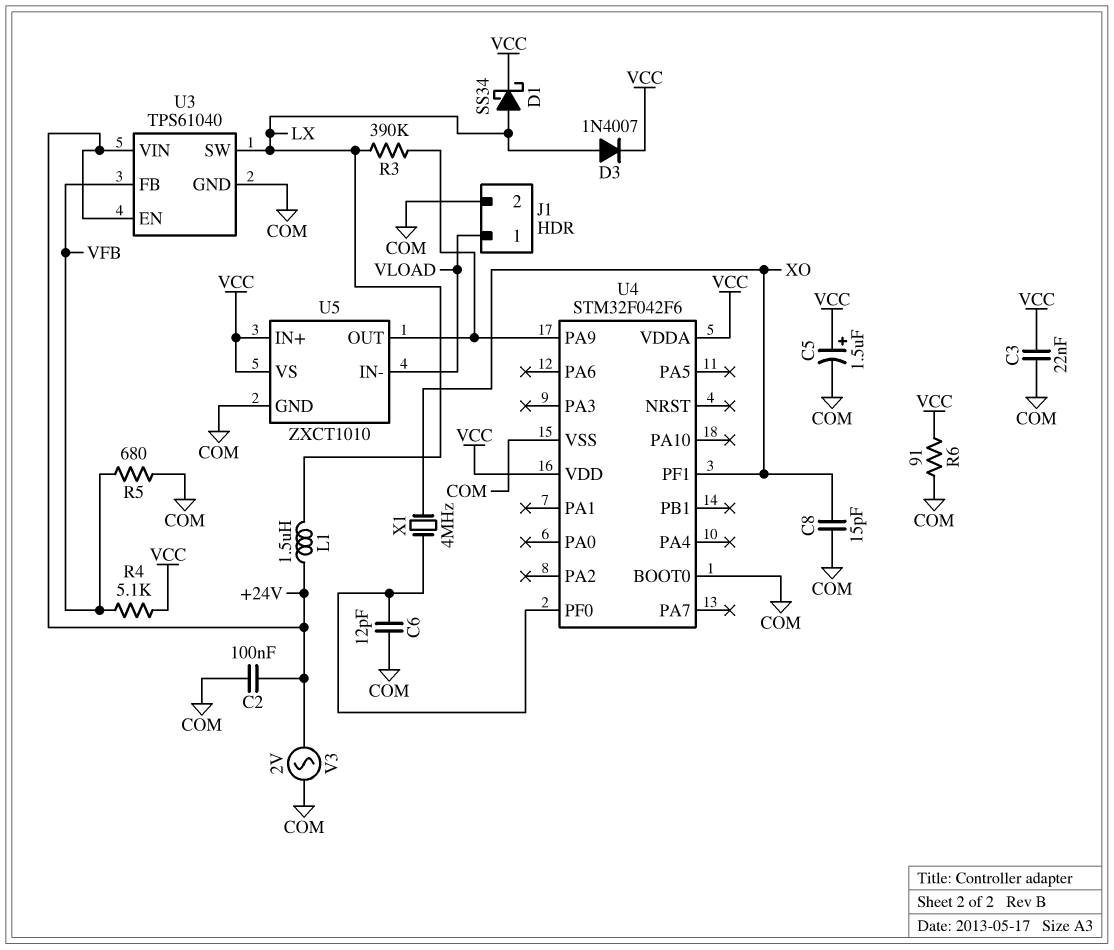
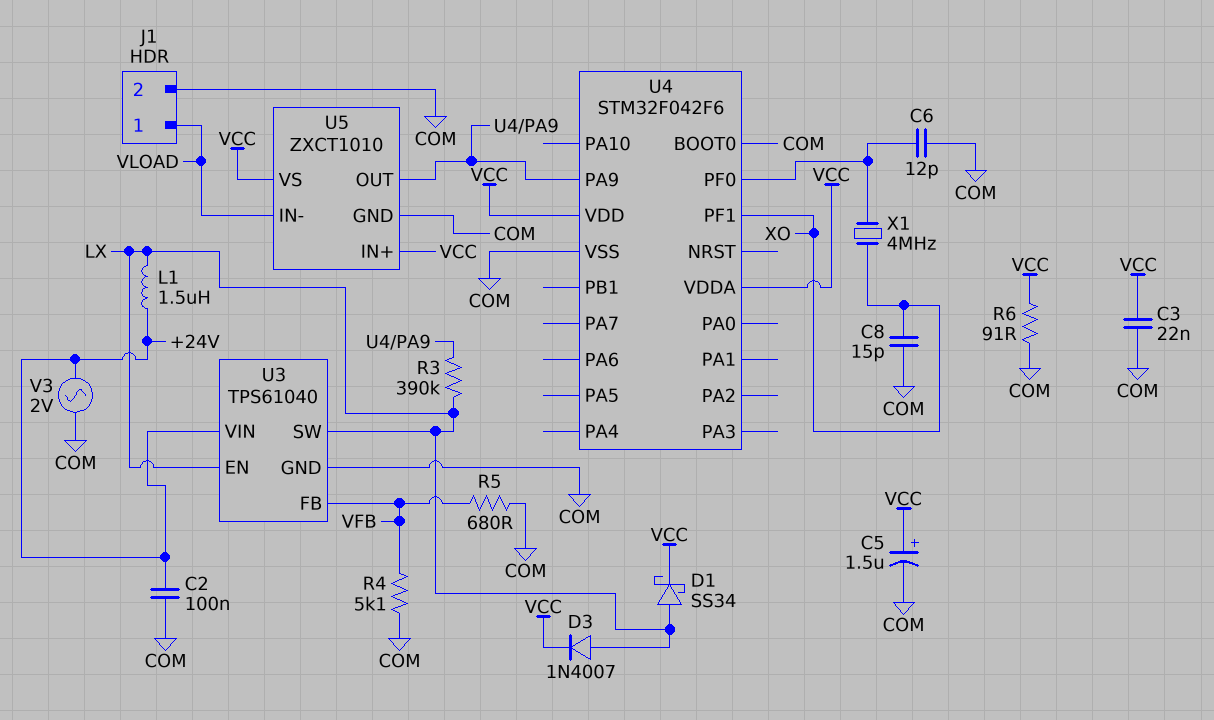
R4: 5.1k (VCC, VFB) -> 5.1k (COM, VFB)
U3 pin EN: +24V -> LX

